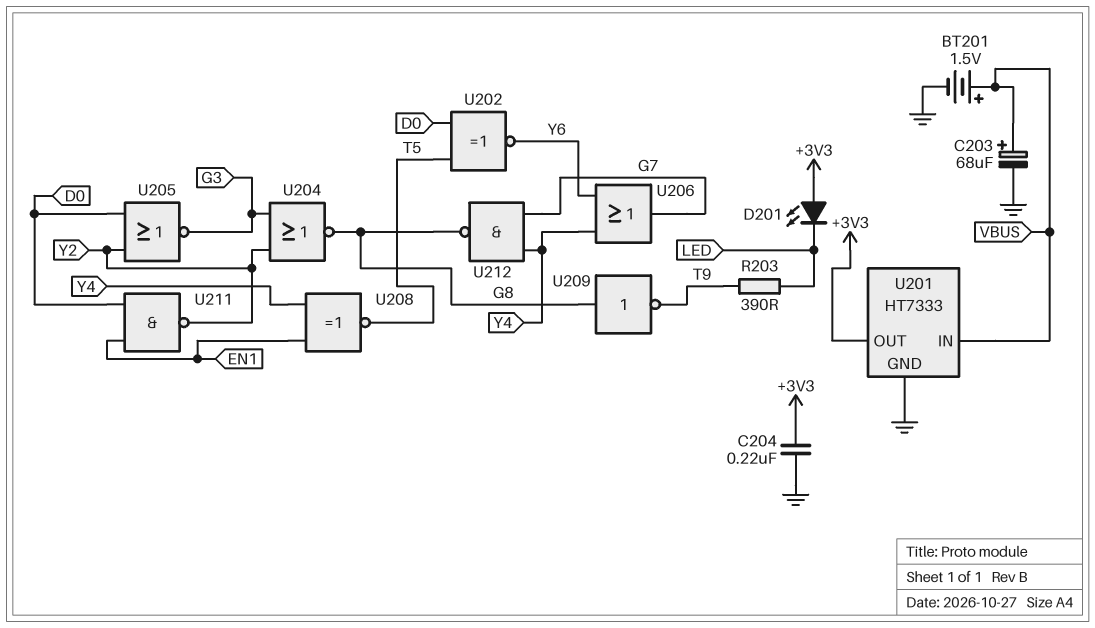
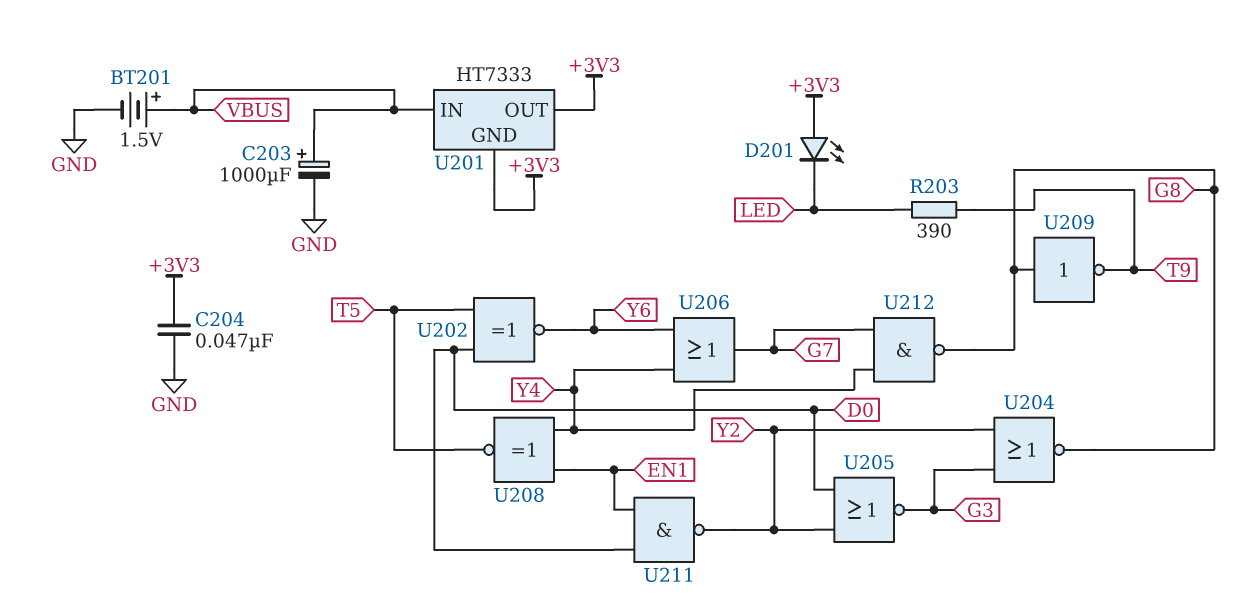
C203: 68uF (plus VBUS, minus GND) -> 1000uF (plus VBUS, minus GND)
C204: 220nF (+3V3, GND) -> 47nF (+3V3, GND)
U201 pin GND: GND -> +3V3

